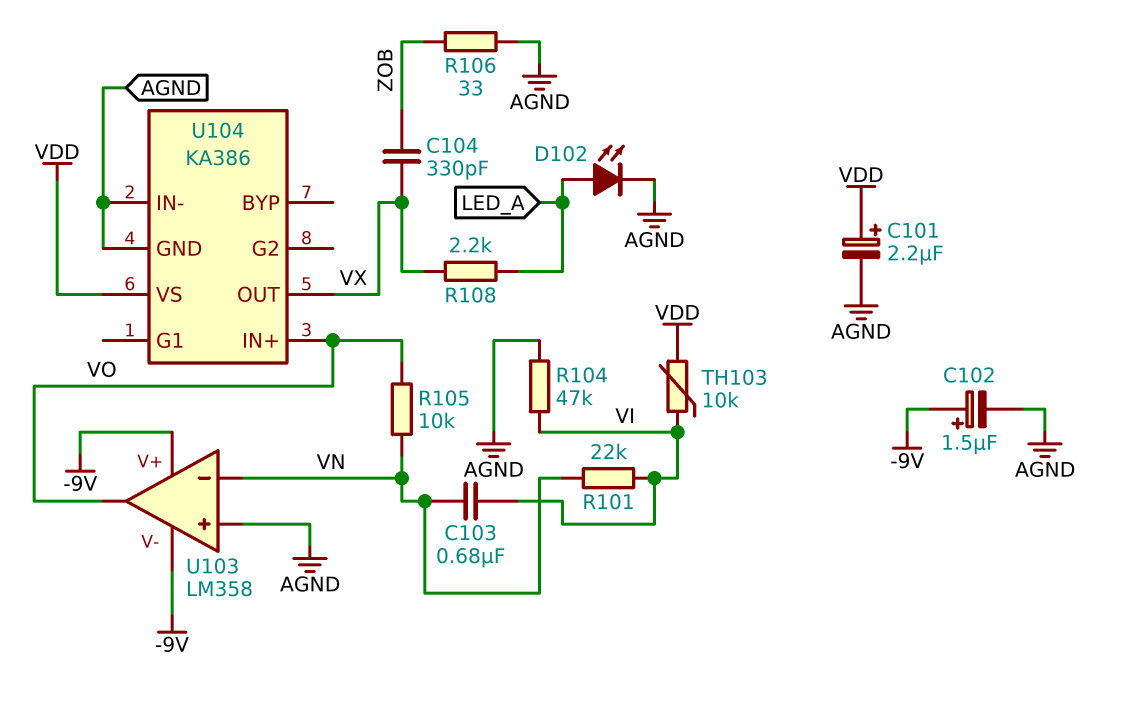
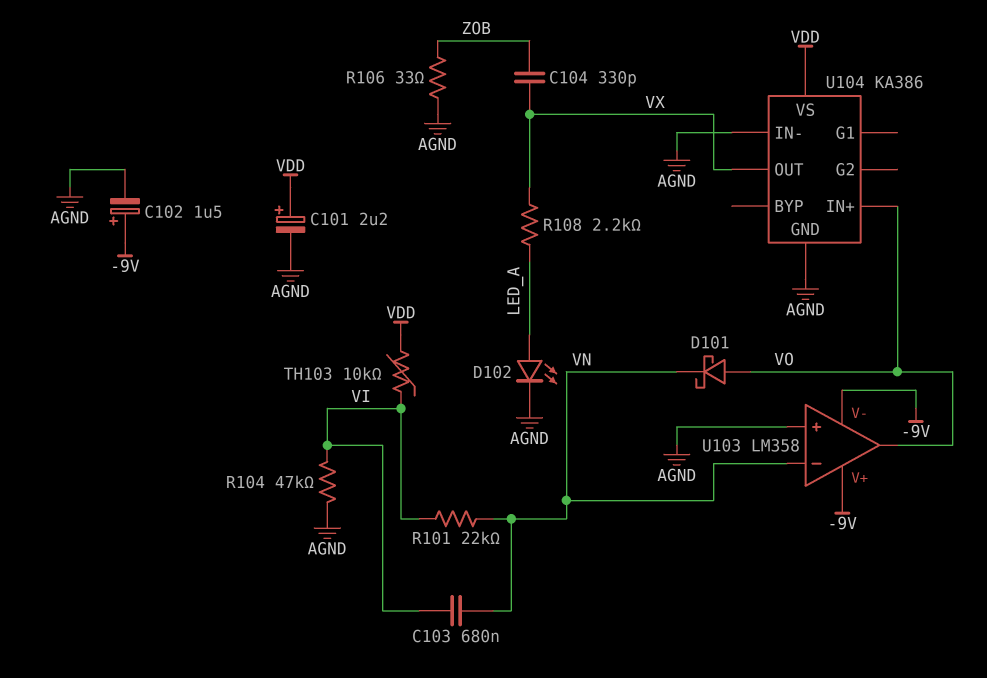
D101: none -> schottky (A VO, K VN)
R105: 10k (VN, VO) -> none

